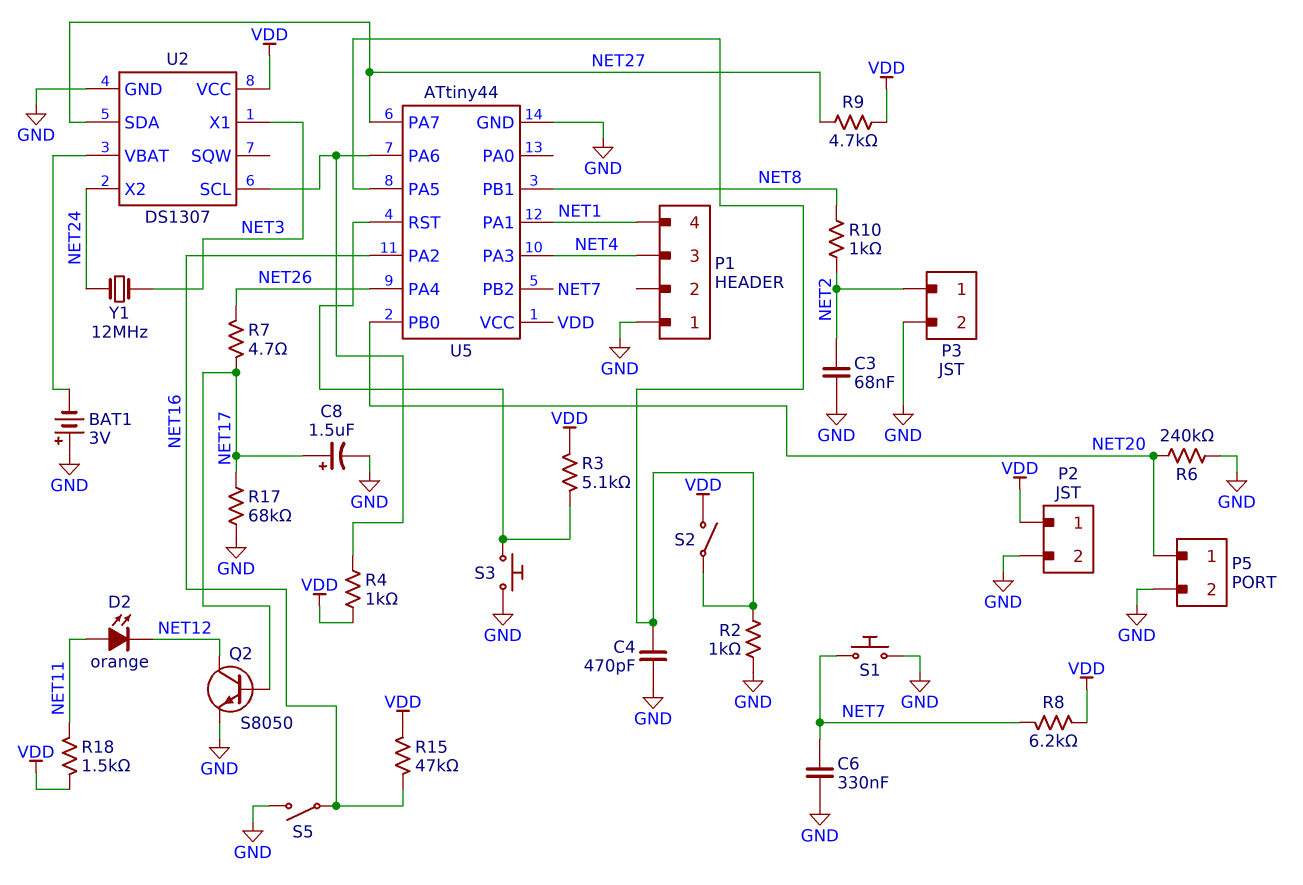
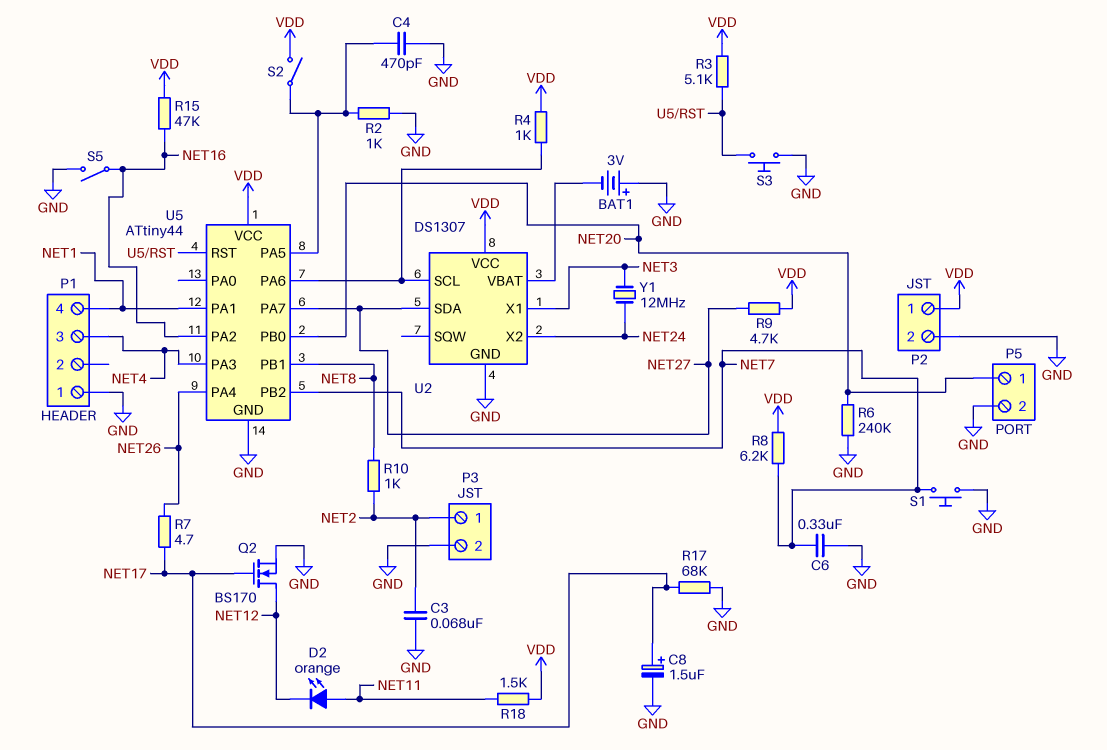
Q2: NPN S8050 (B NET17, C NET12, E GND) -> NMOS BS170 (G NET17, D NET12, S GND)

